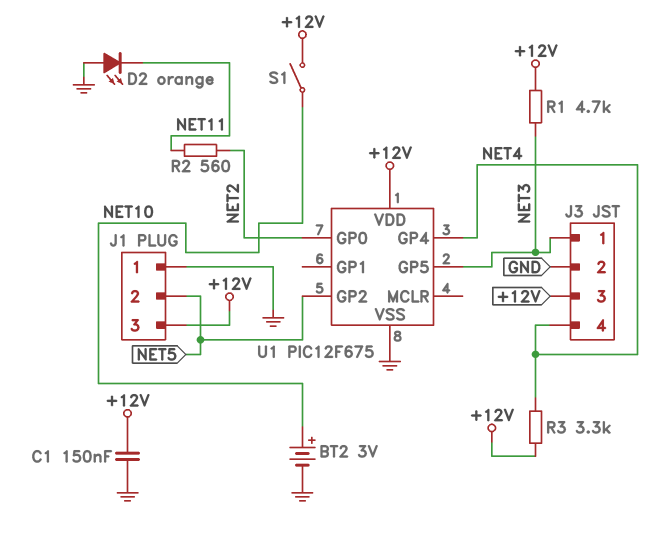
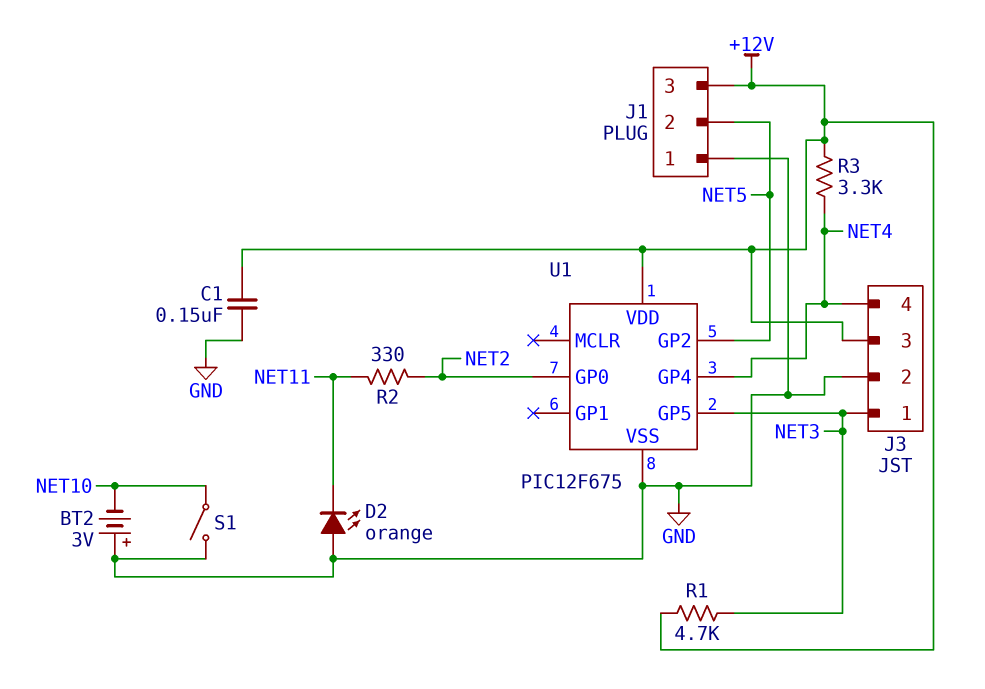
BT2: 3V (plus NET10, minus GND) -> 3V (plus GND, minus NET10)
R2: 560 (NET2, NET11) -> 330 (NET2, NET11)
S1: switch (+12V, NET10) -> switch (GND, NET10)

